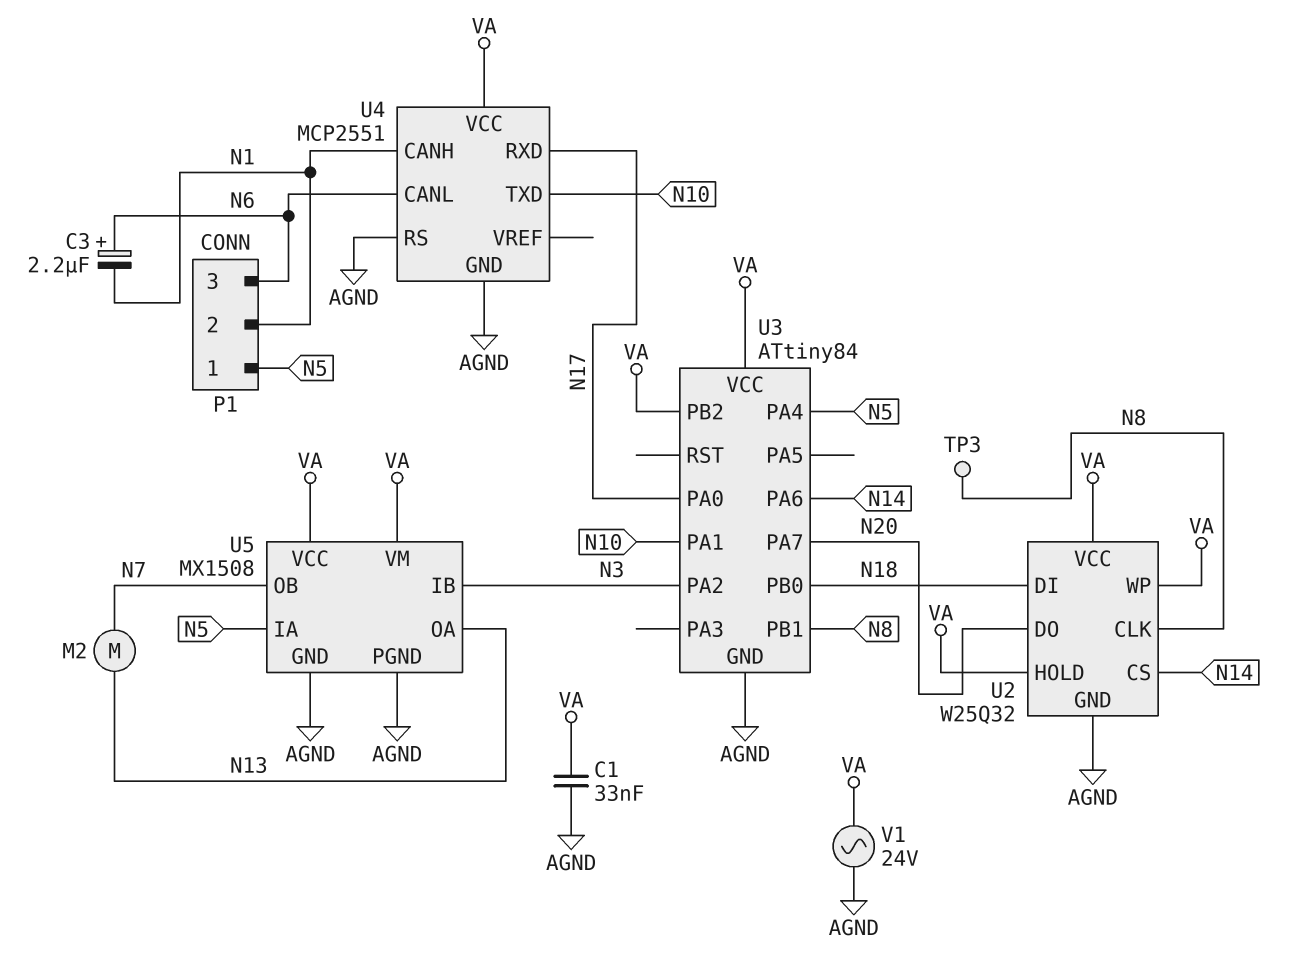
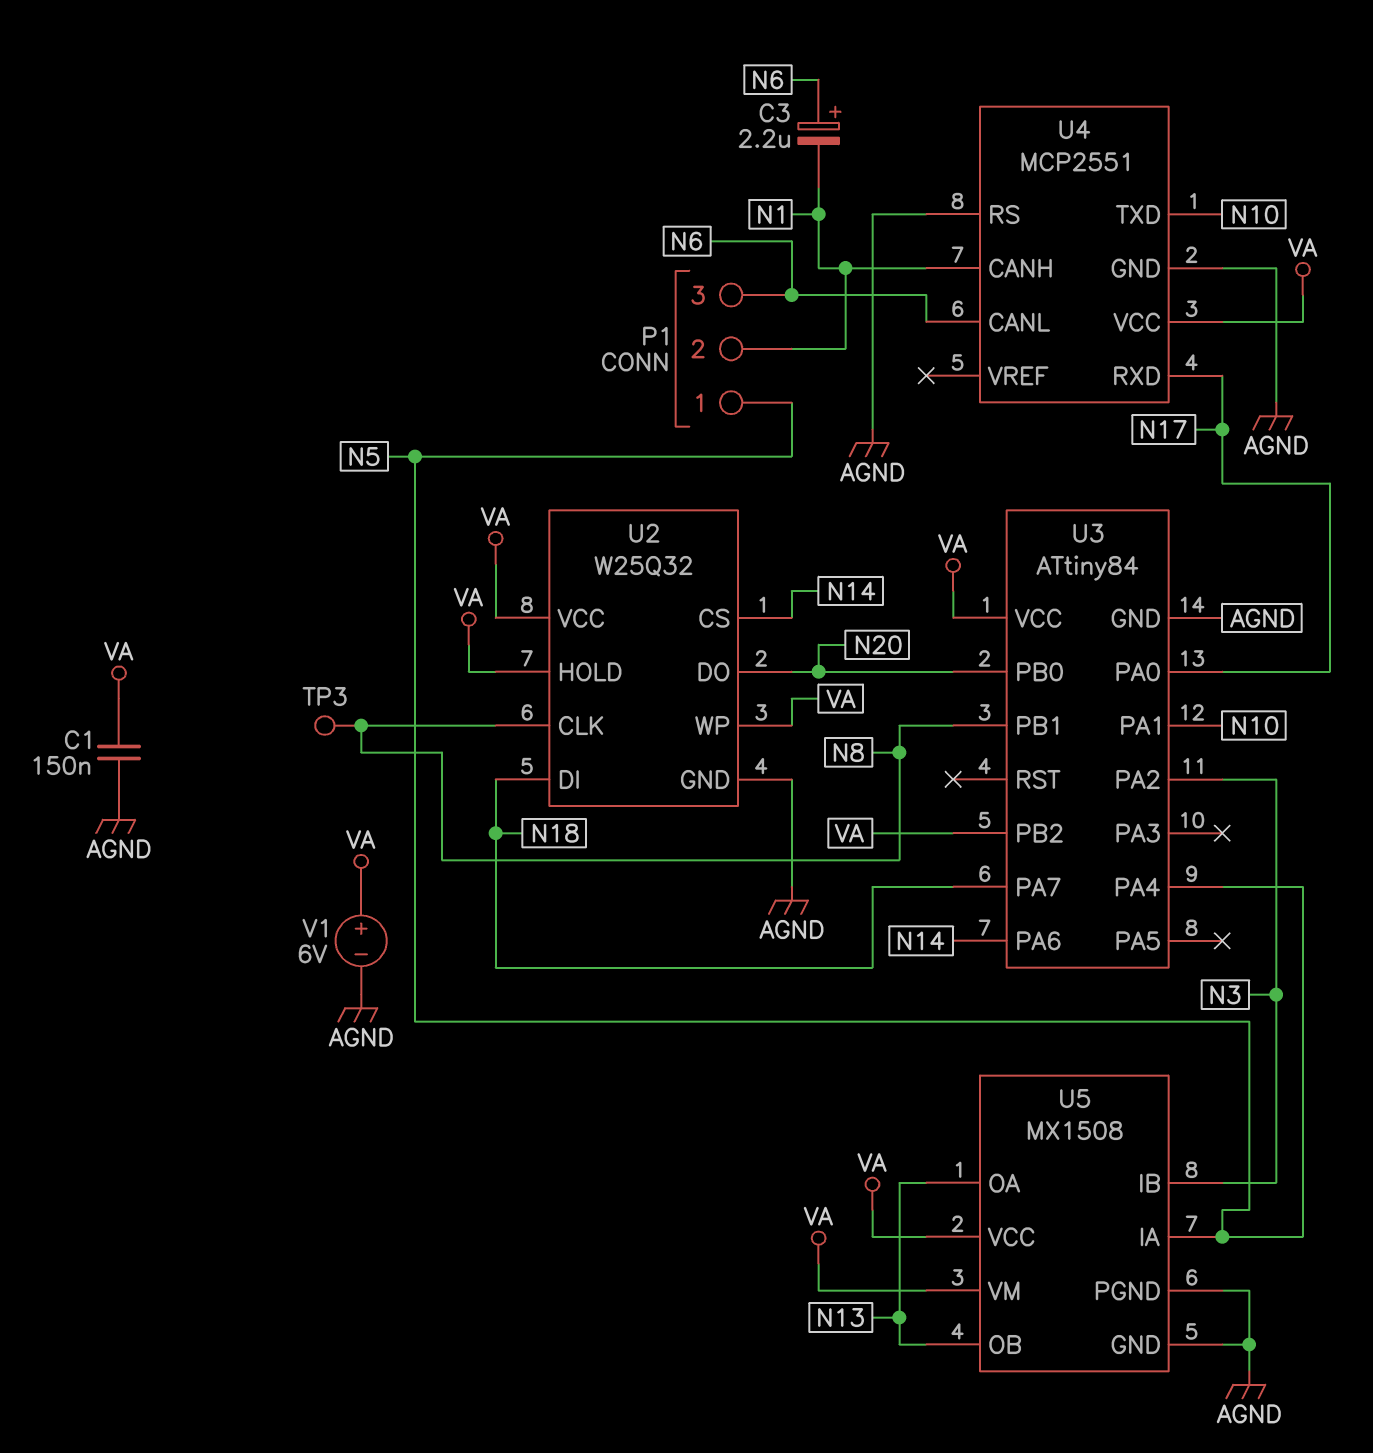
C1: 33nF (AGND, VA) -> 150nF (AGND, VA)
M2: motor (N7, N13) -> none
U3 pin PA7: N20 -> N18
U3 pin PB0: N18 -> N20
U5 pin OB: N7 -> N13
V1: AC 24V (AGND, VA) -> 6V (plus VA, minus AGND)

